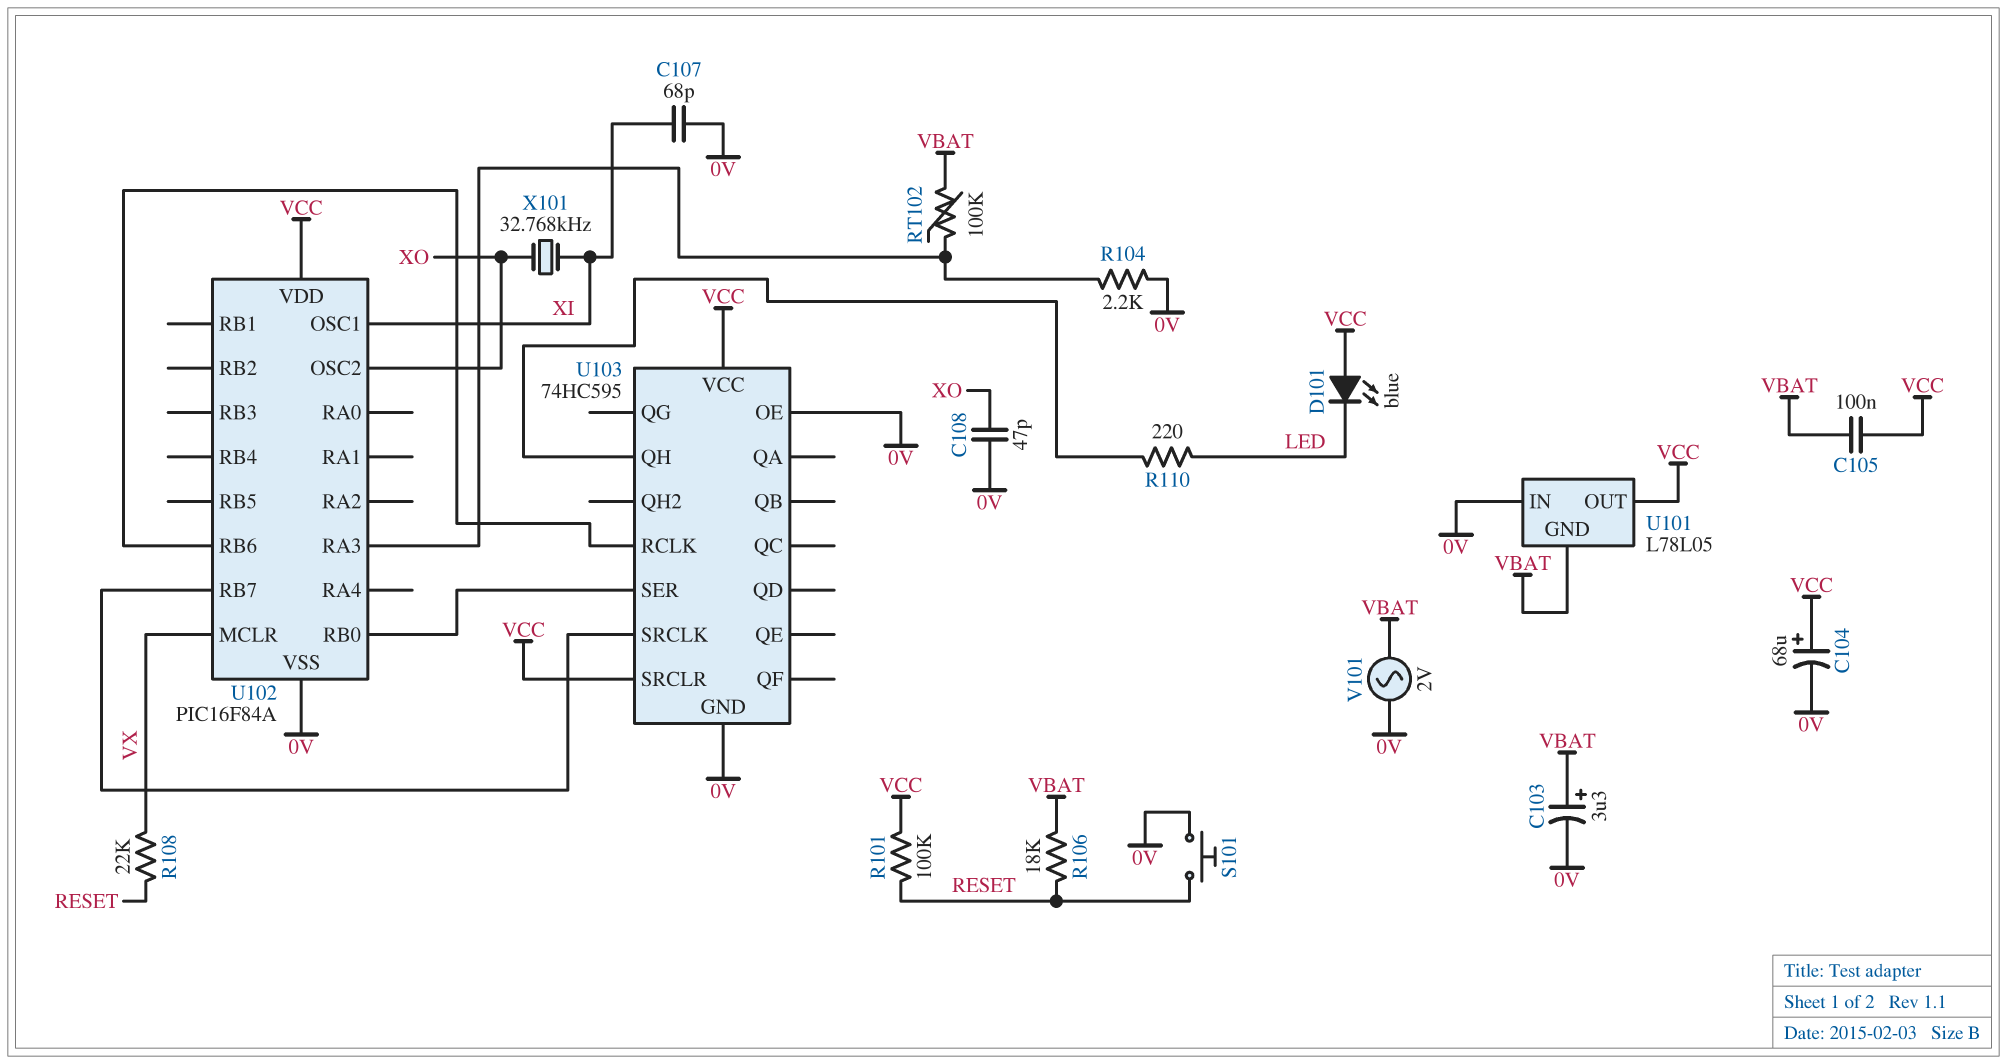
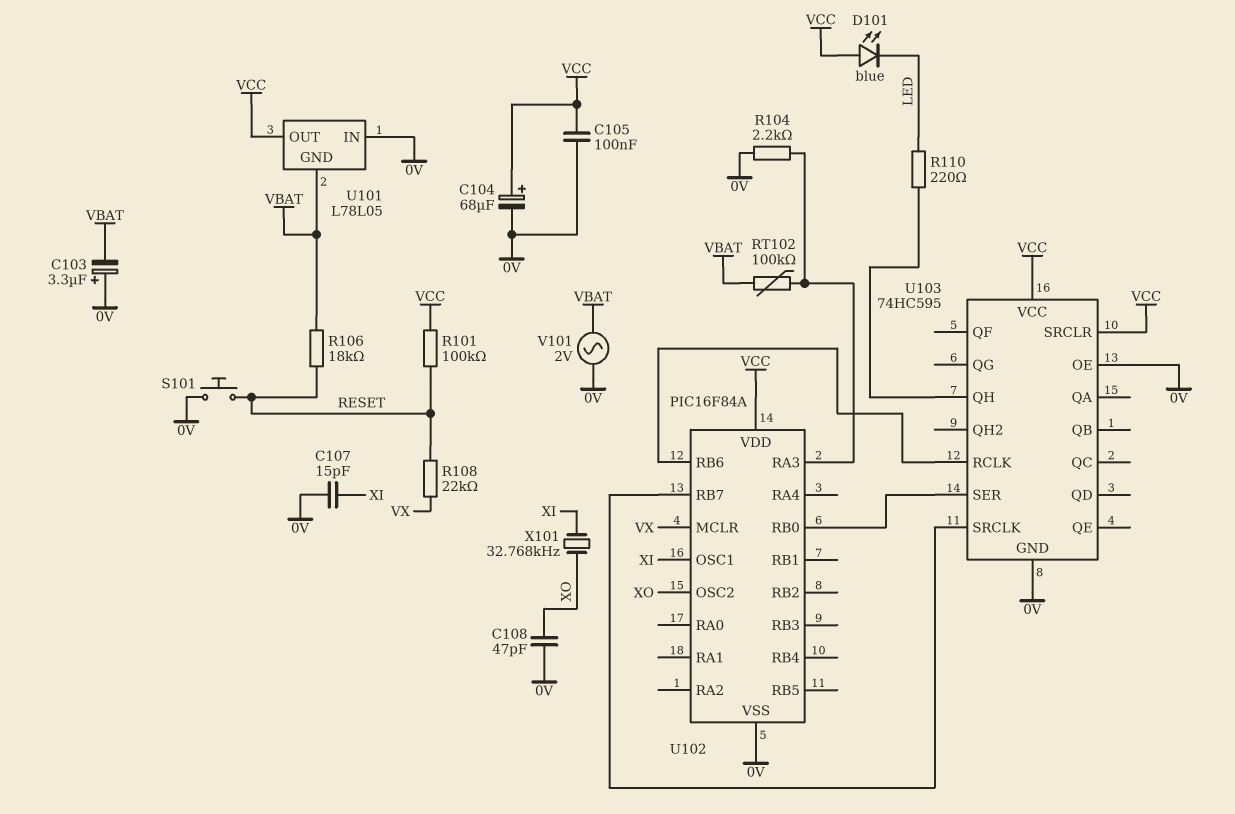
C103: 3.3uF (plus VBAT, minus 0V) -> 3.3uF (plus 0V, minus VBAT)
C105: 100nF (VBAT, VCC) -> 100nF (0V, VCC)
C107: 68pF (0V, XI) -> 15pF (0V, XI)

